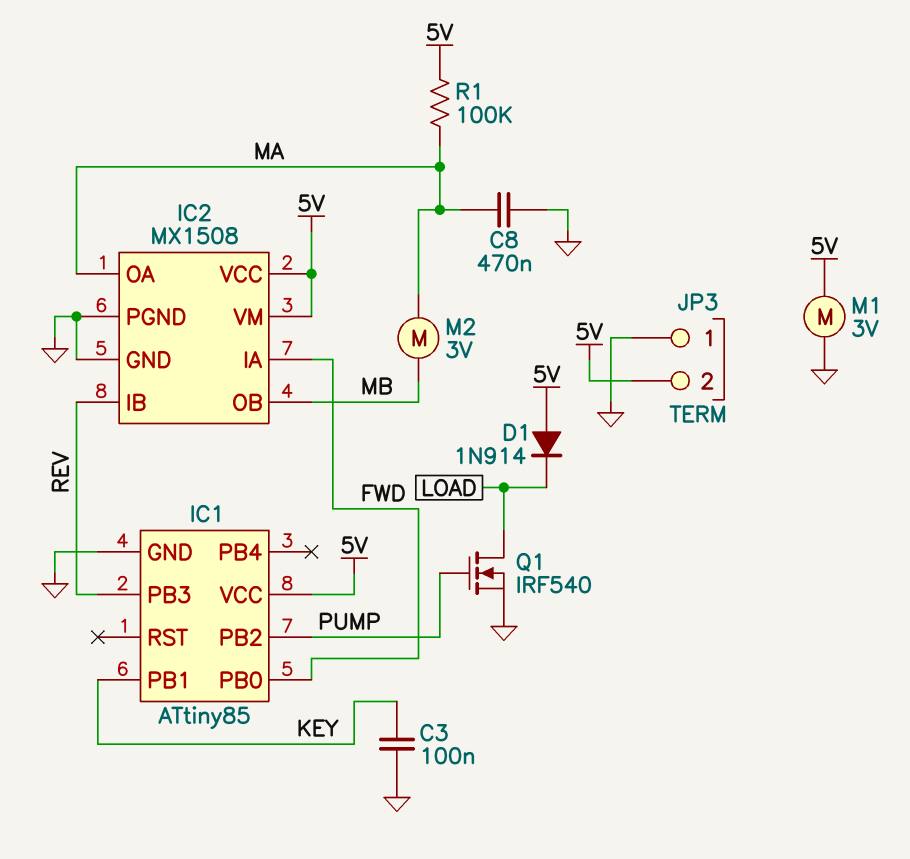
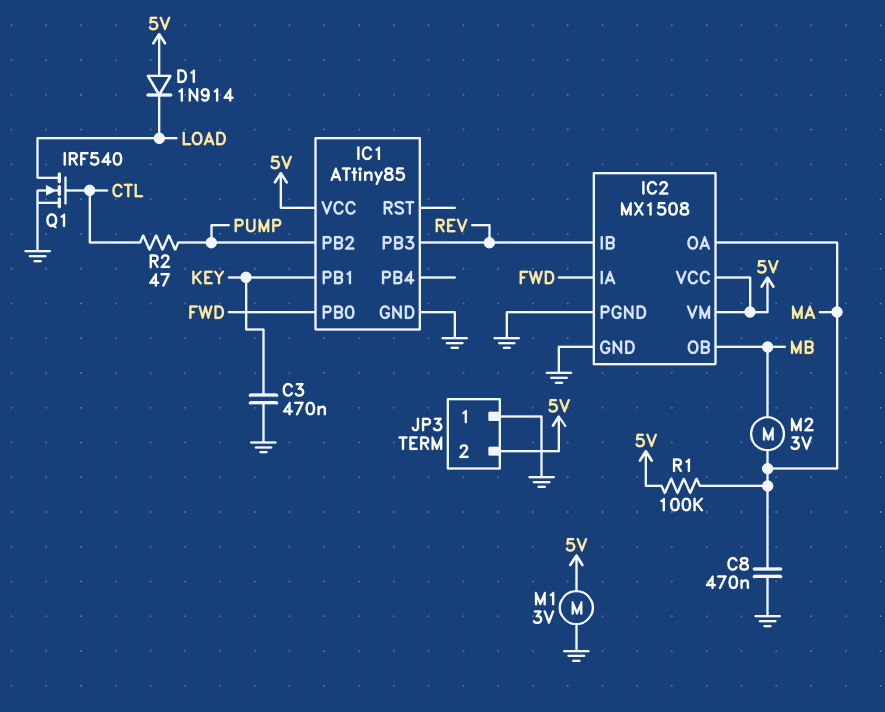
C3: 100nF (GND, KEY) -> 470nF (GND, KEY)
Q1: NMOS IRF540 (G PUMP, D LOAD, S GND) -> NMOS IRF540 (G CTL, D LOAD, S GND)
R2: none -> 47 (CTL, PUMP)

